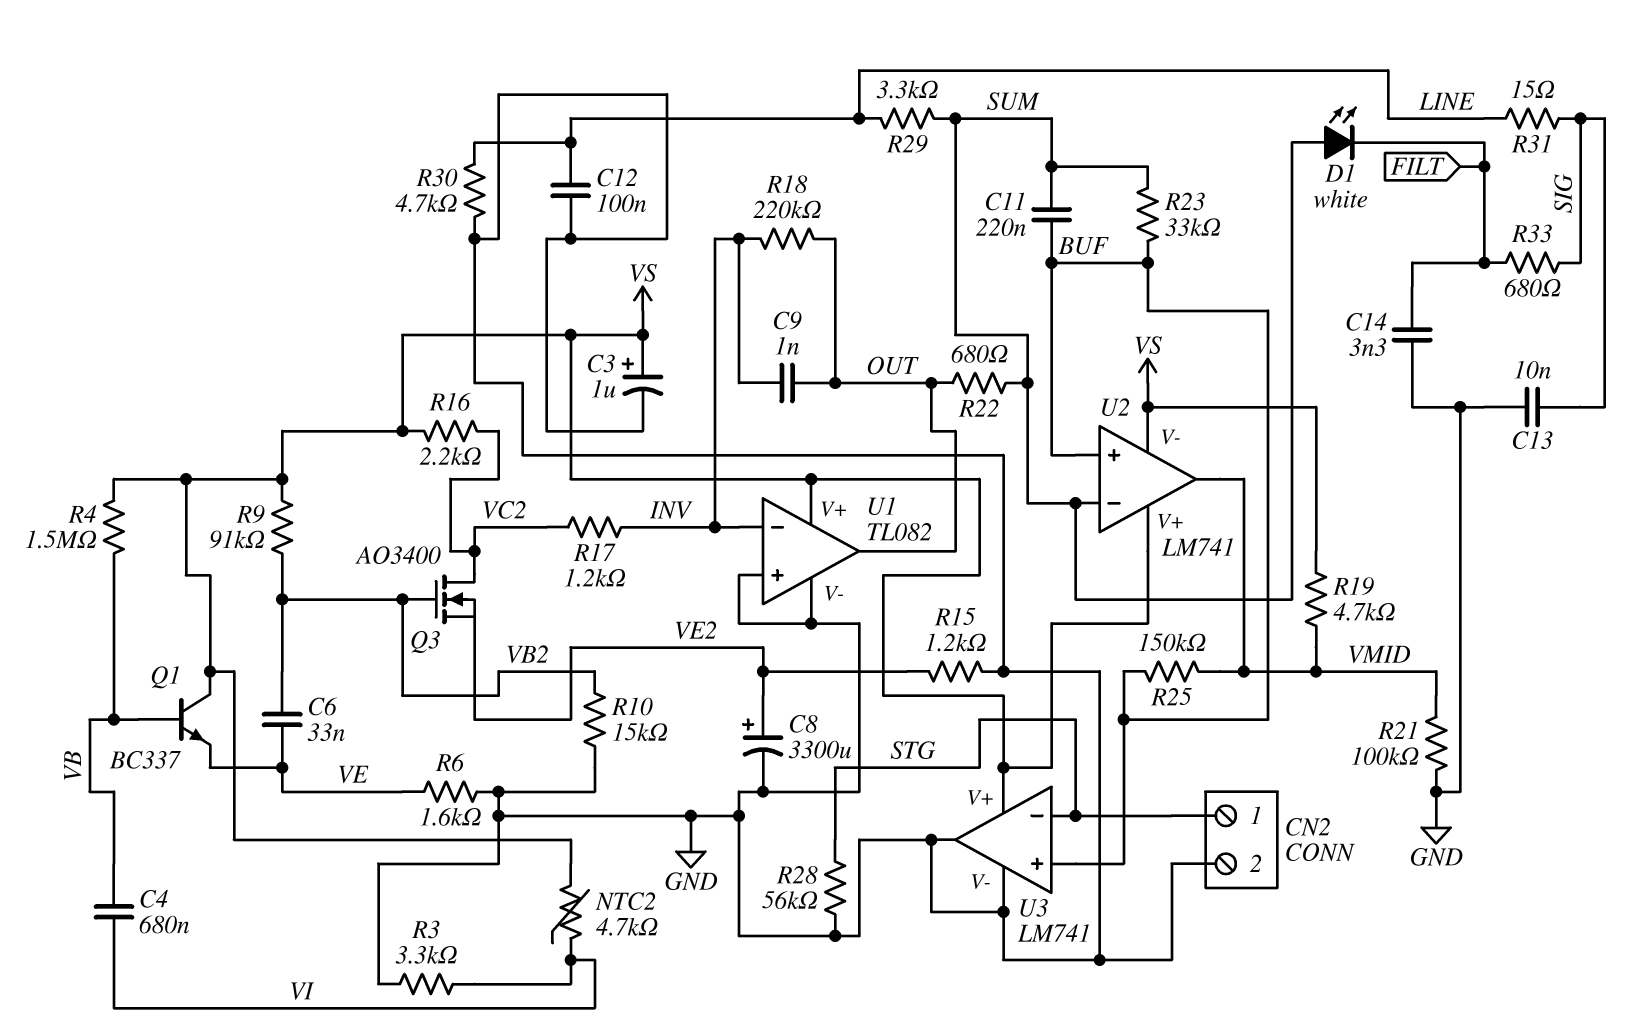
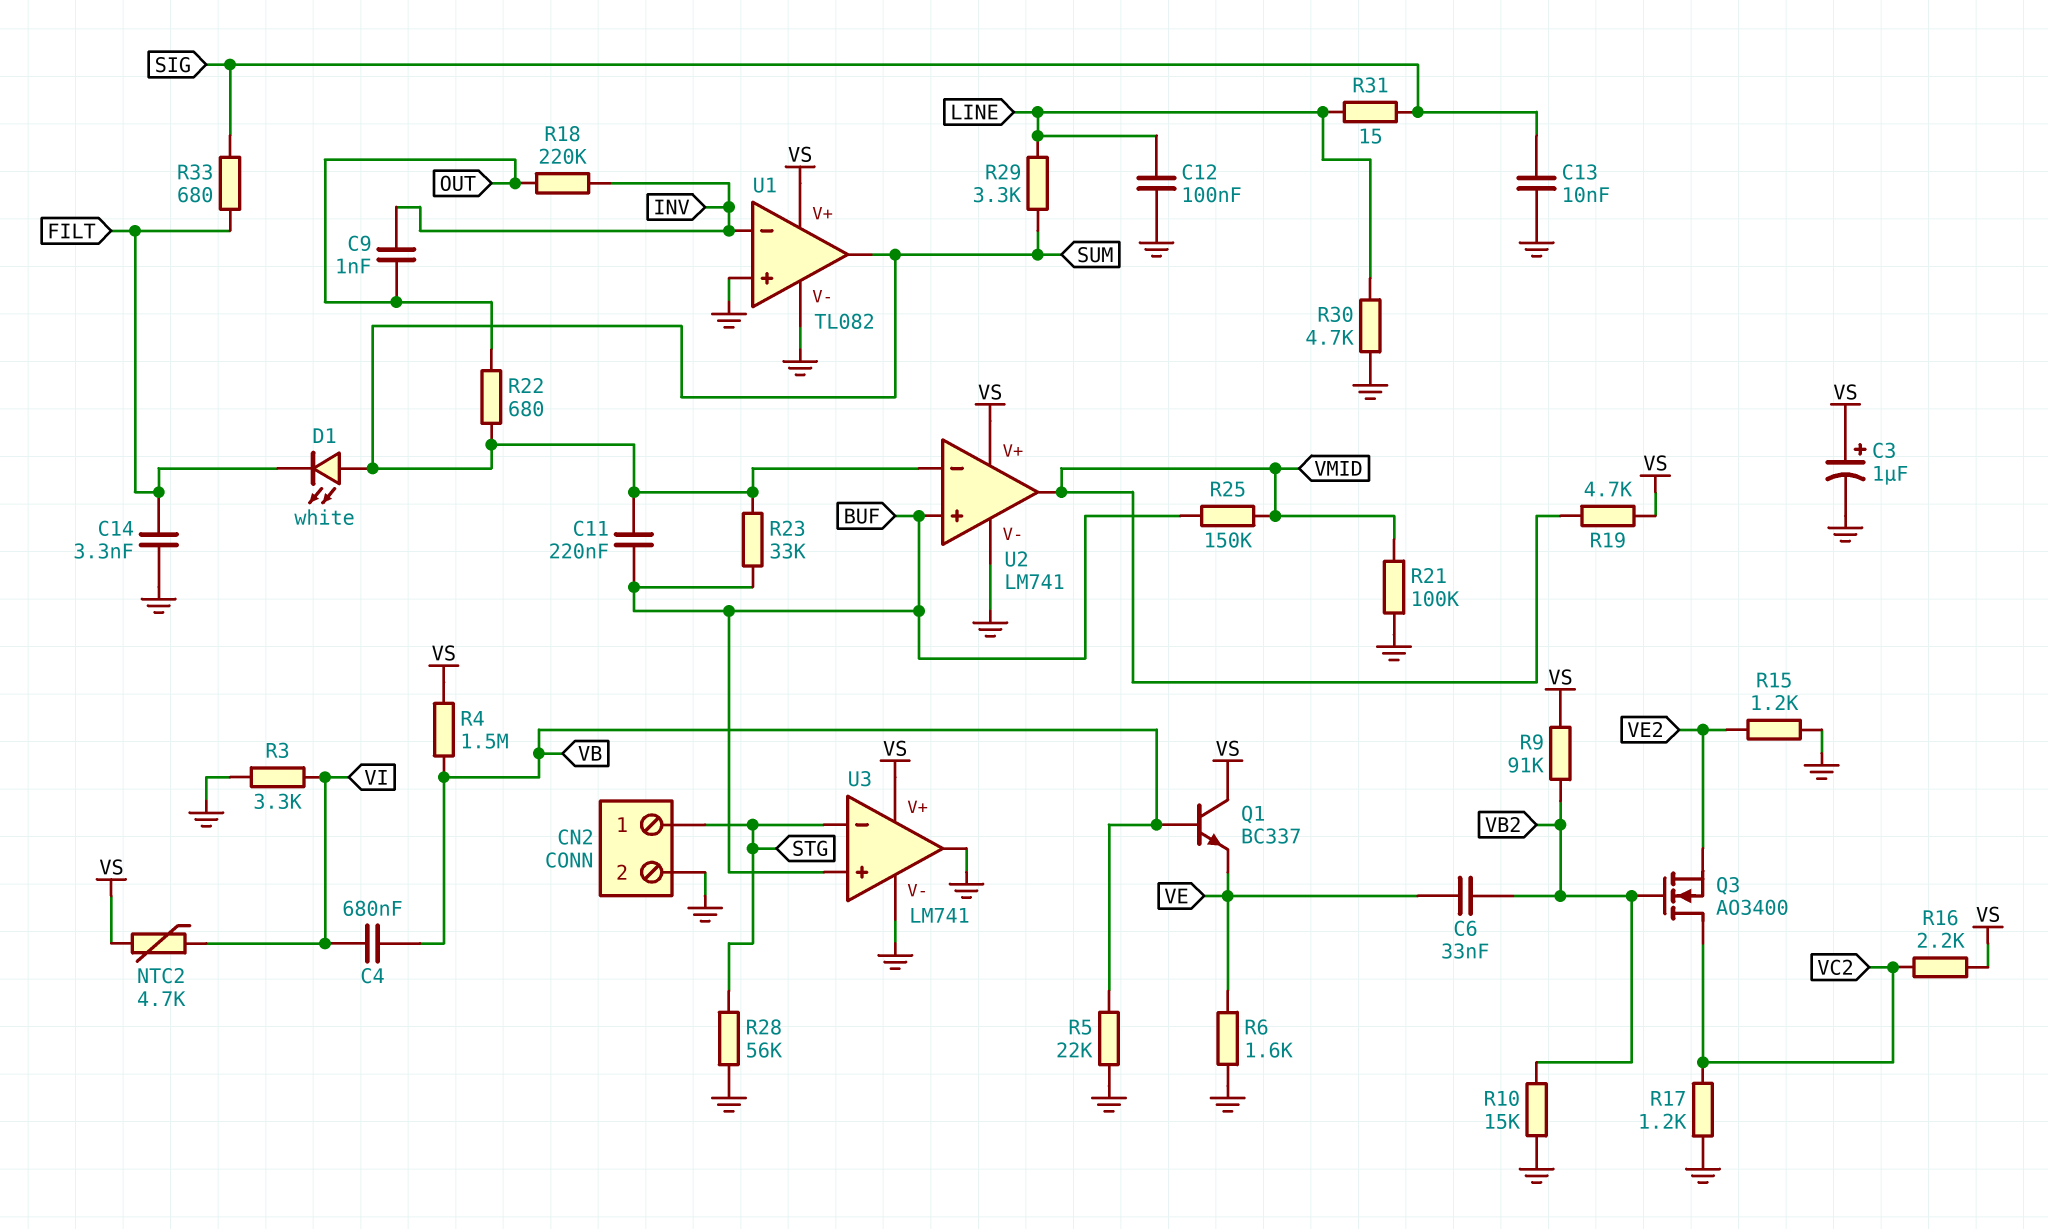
C8: 3300uF (plus VE2, minus GND) -> none
R5: none -> 22k (GND, VB)
R17: 1.2k (INV, VC2) -> 1.2k (GND, VC2)
U1 pin out: OUT -> SUM
U2 pin V-: VS -> GND

